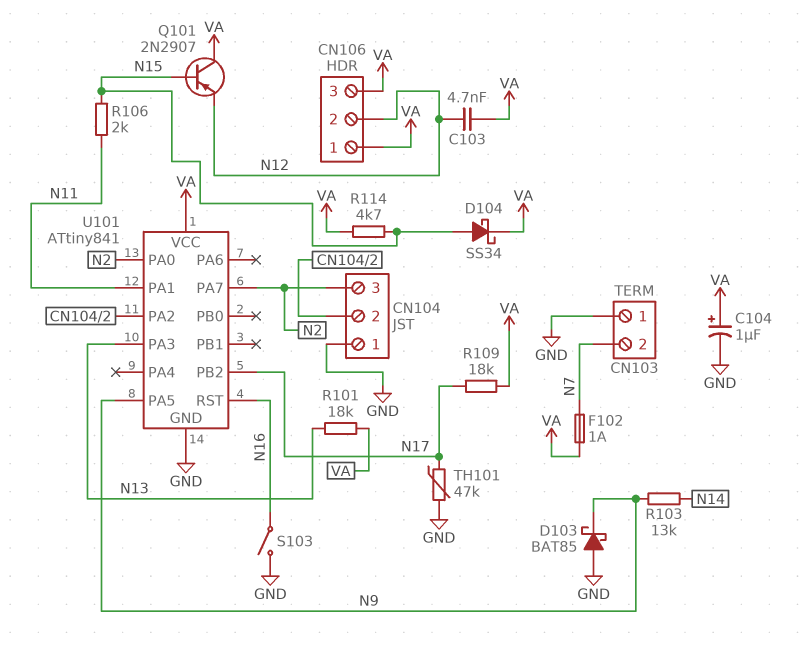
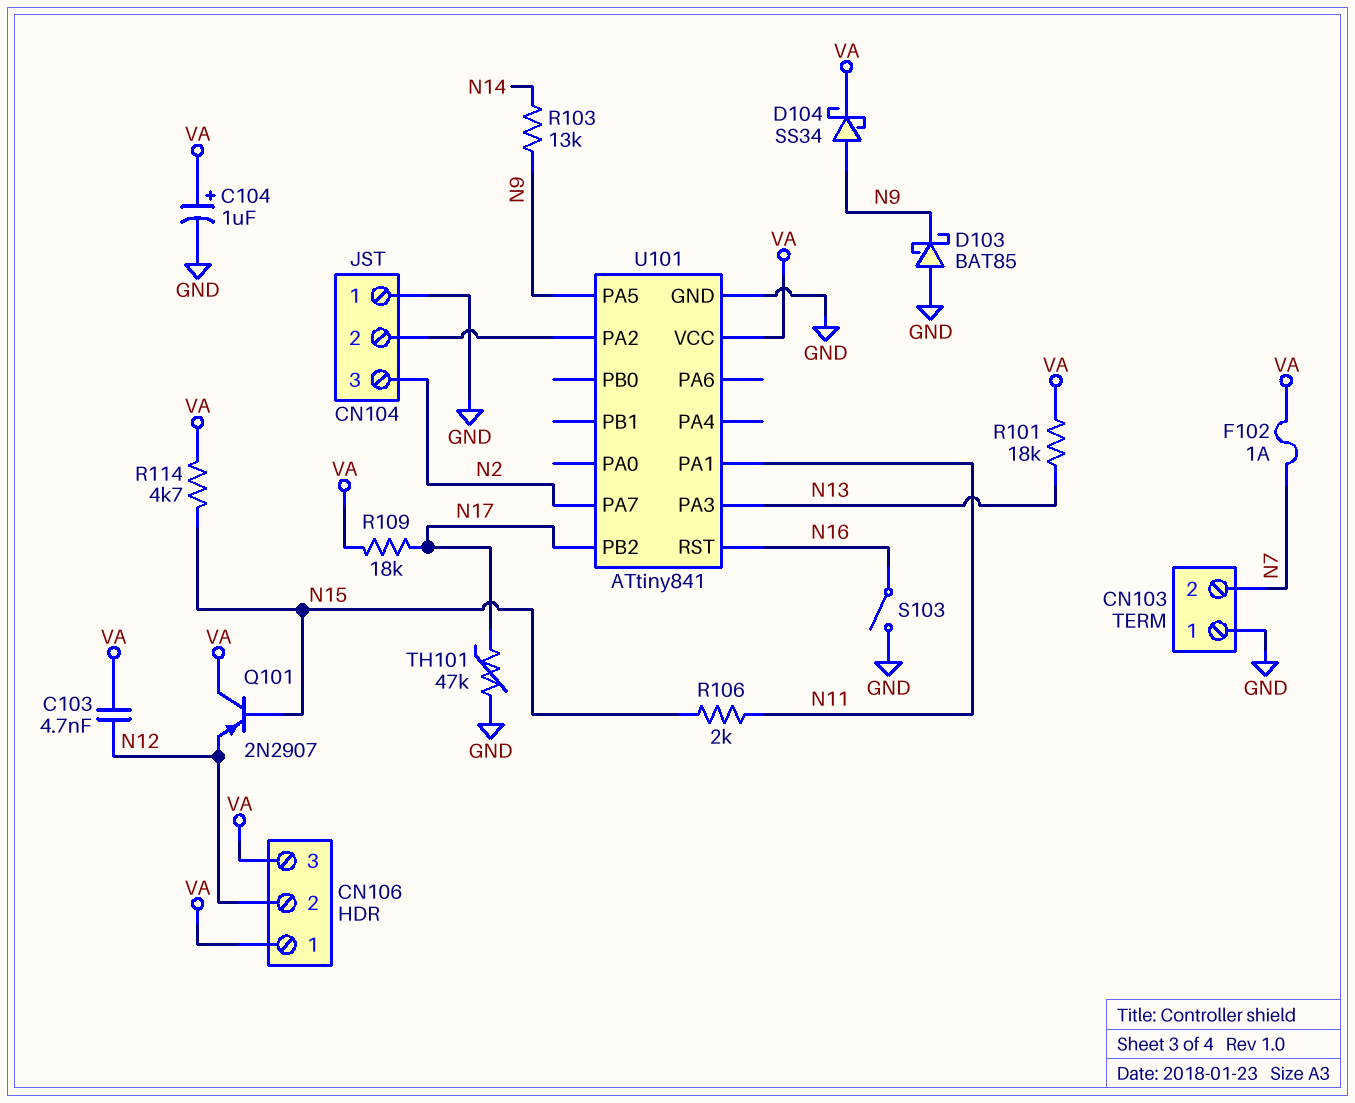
D104: schottky SS34 (A N15, K VA) -> schottky SS34 (A N9, K VA)
U101 pin PA0: N2 -> none

